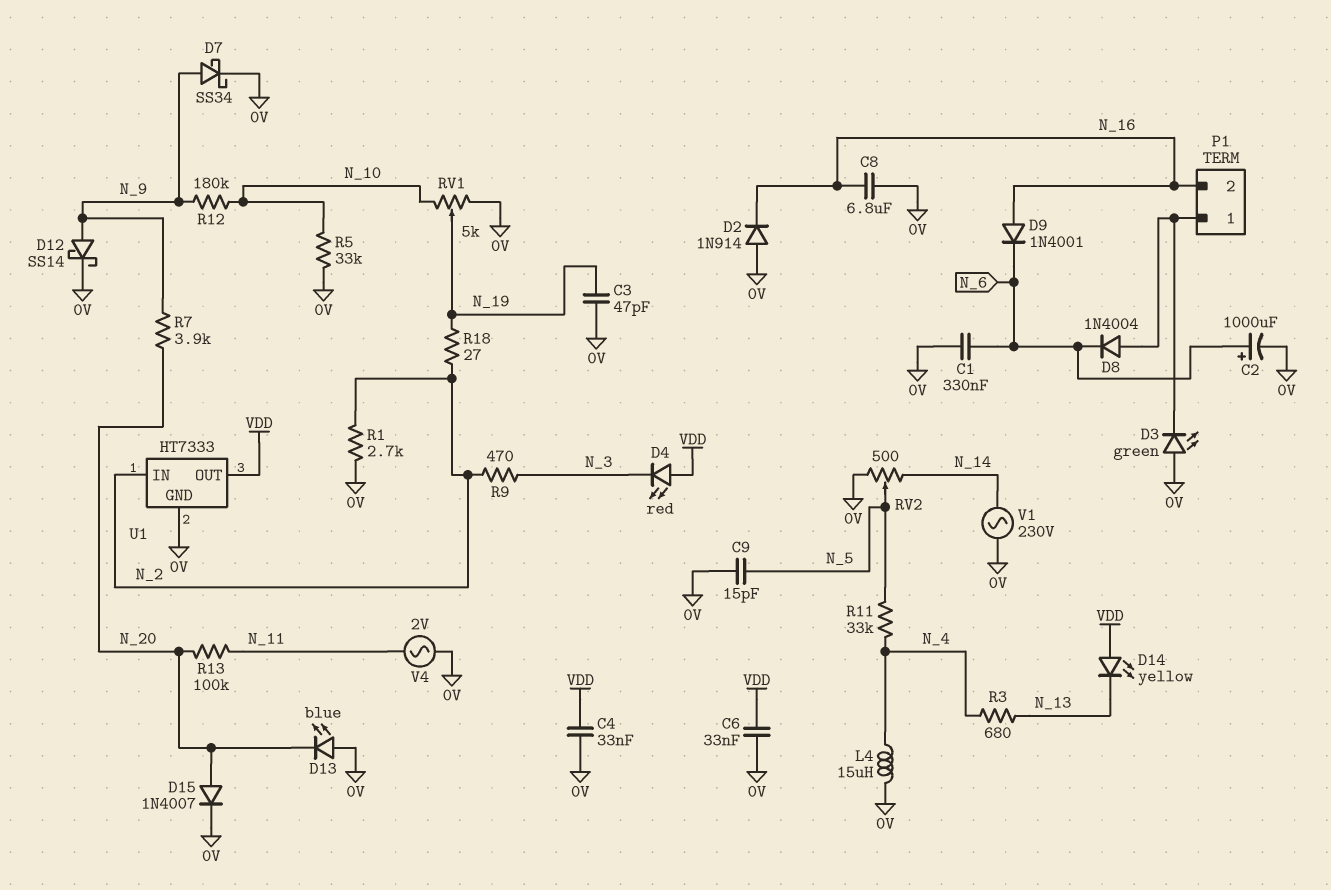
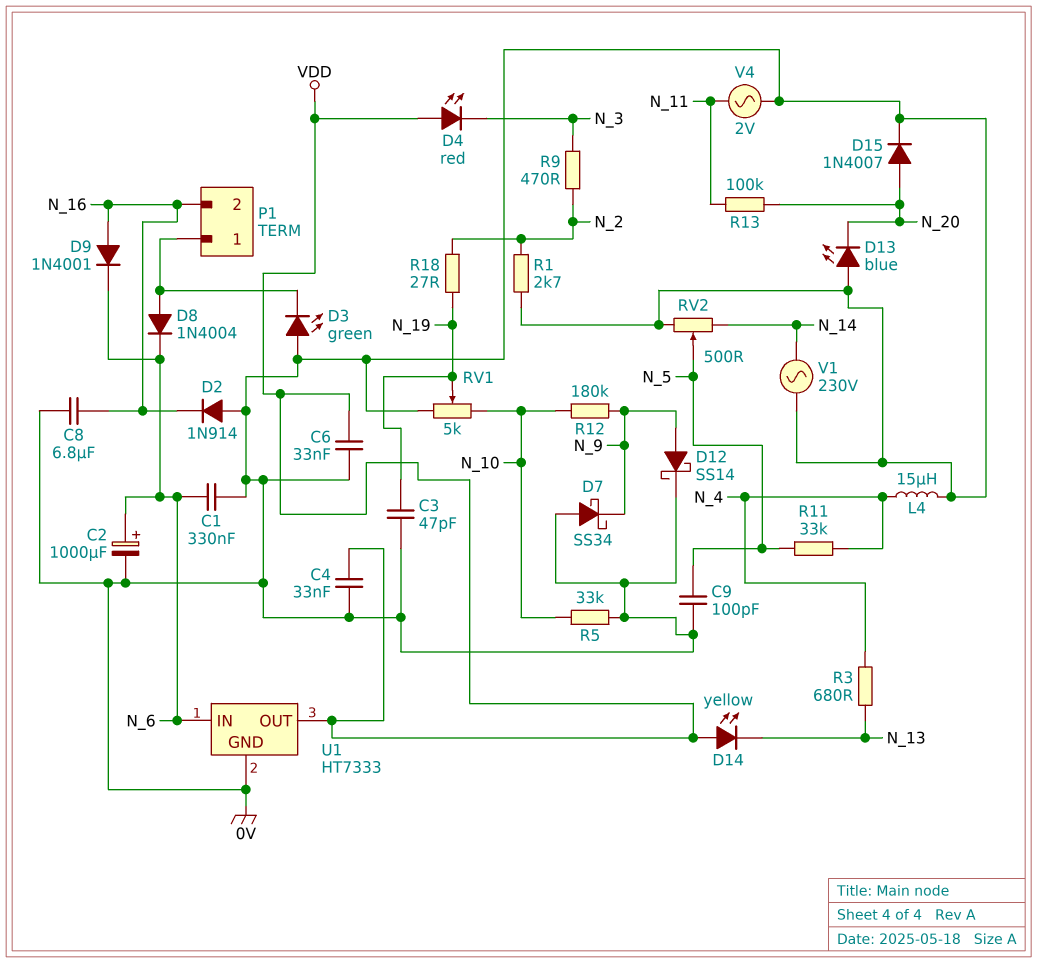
C9: 15pF (0V, N_5) -> 100pF (0V, N_5)
D7: schottky SS34 (A N_9, K 0V) -> schottky SS34 (A 0V, K N_9)
R7: 3.9k (N_9, N_20) -> none
U1 pin IN: N_2 -> N_6

